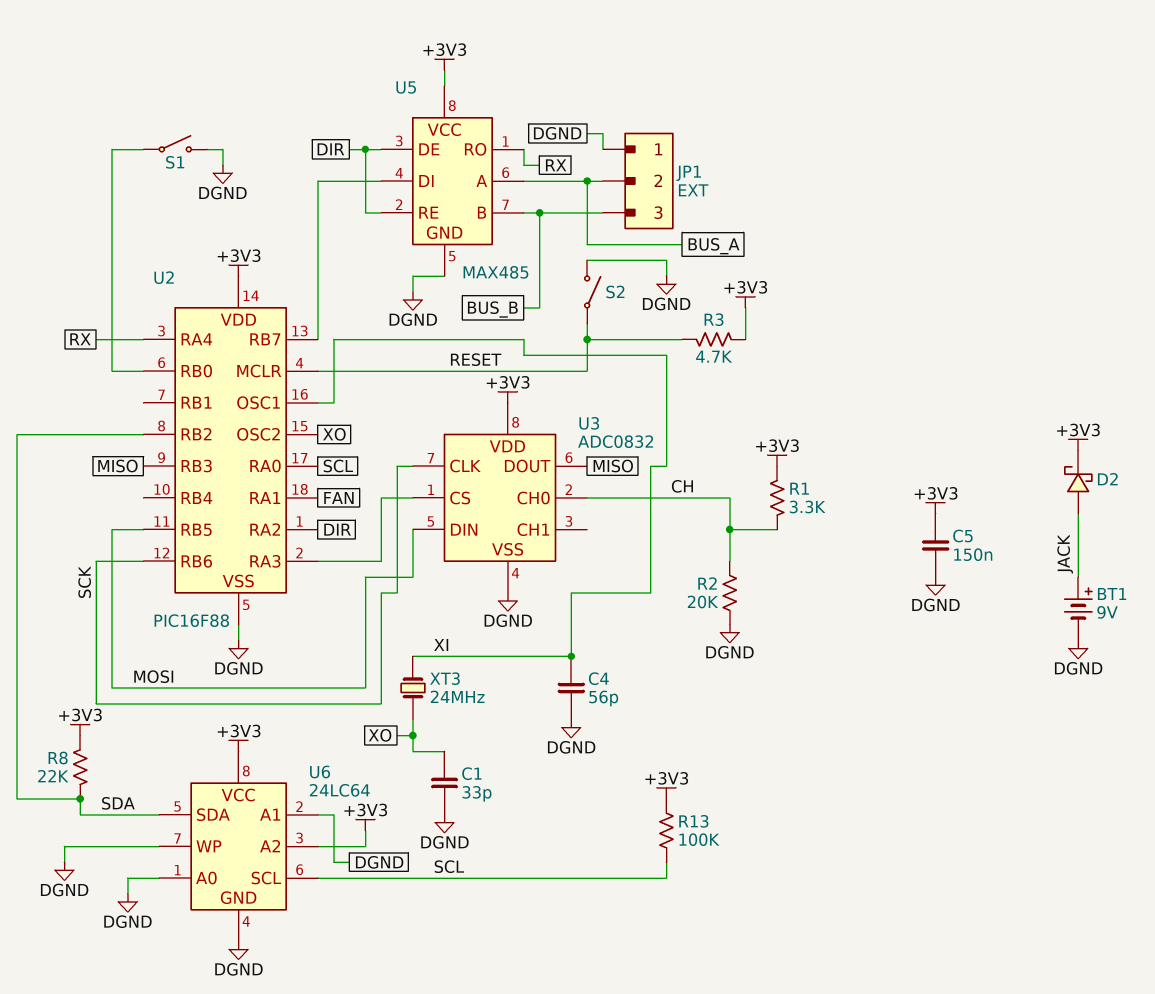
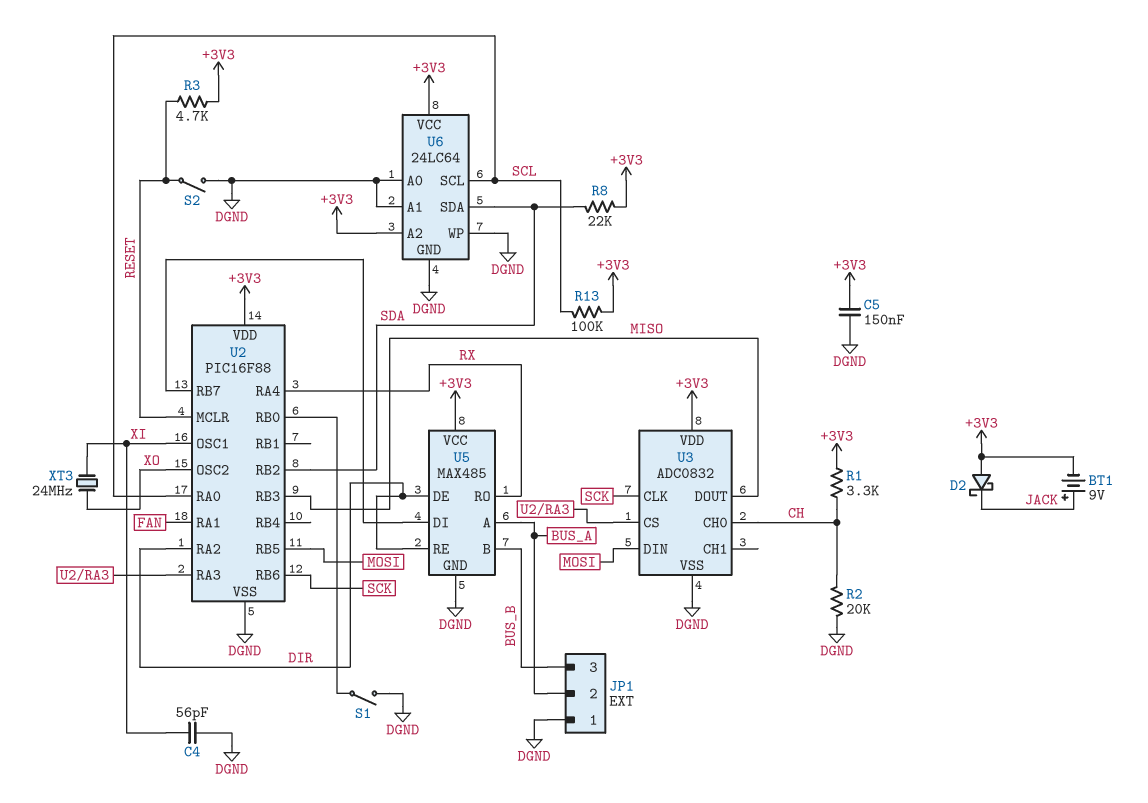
BT1: 9V (plus JACK, minus DGND) -> 9V (plus JACK, minus +3V3)
C1: 33pF (DGND, XO) -> none
D2: schottky (A JACK, K +3V3) -> schottky (A +3V3, K JACK)

